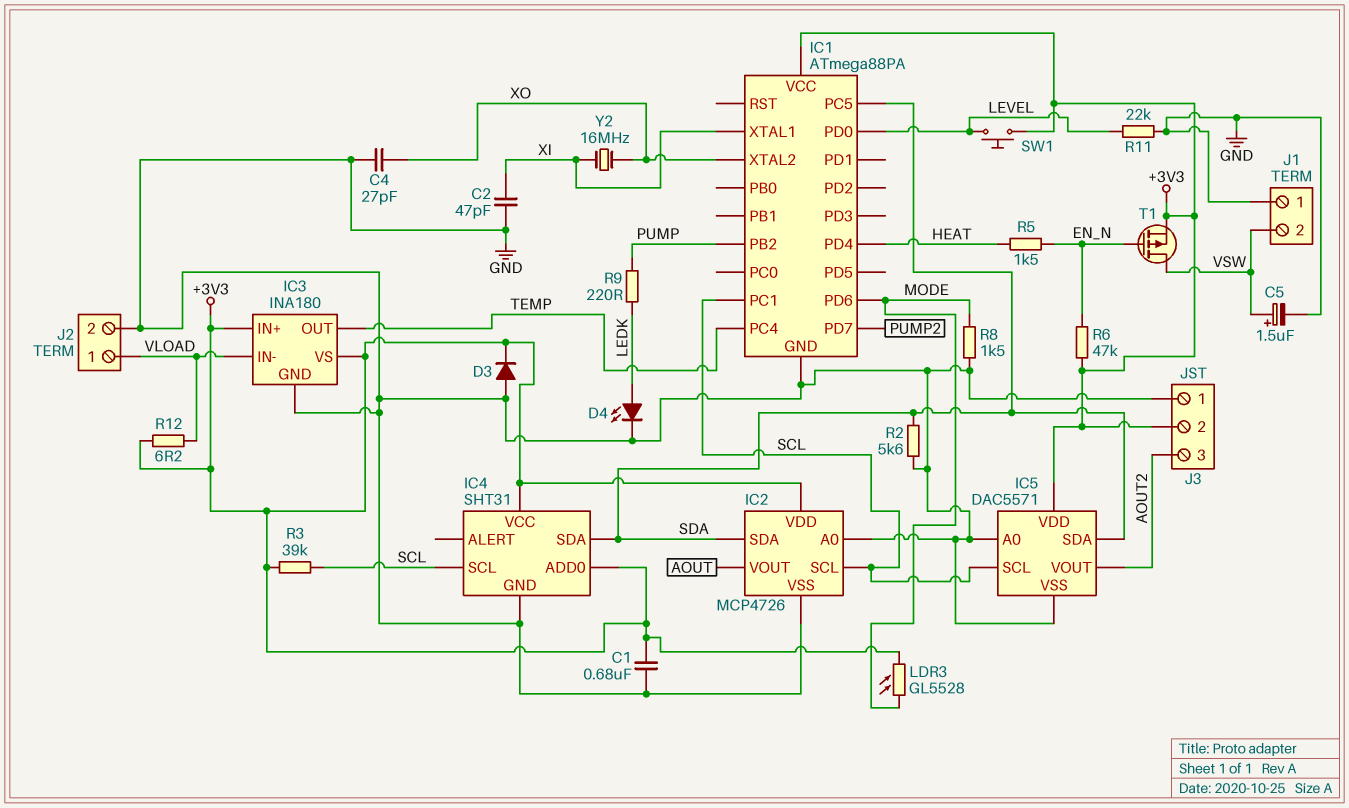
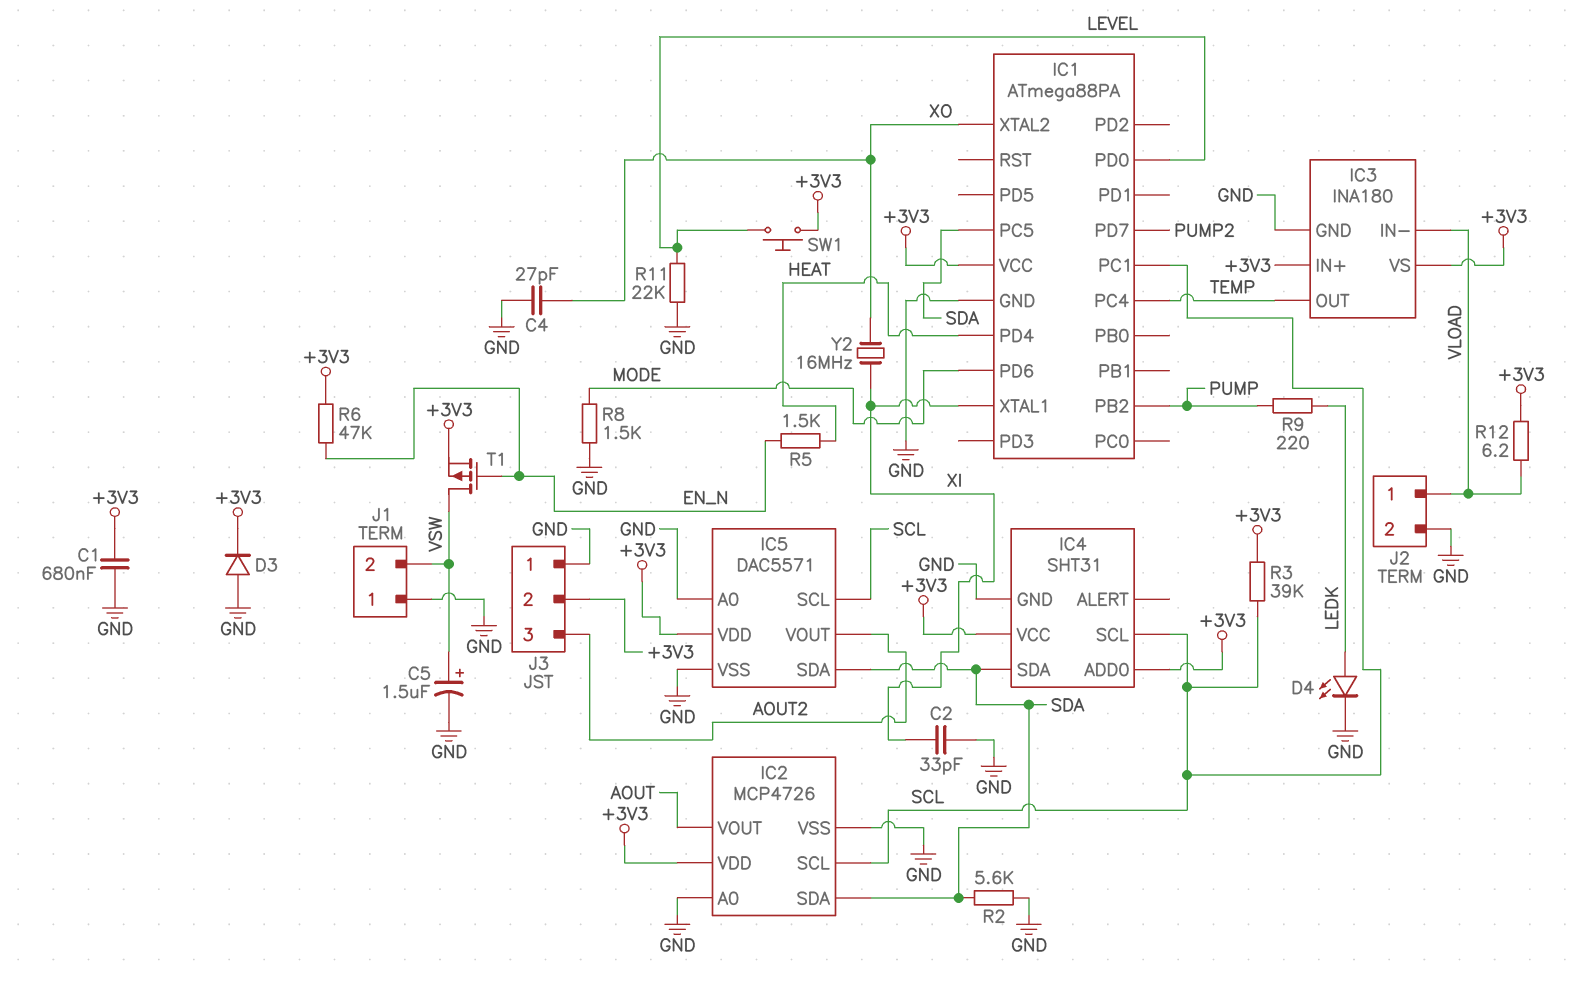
C2: 47pF (GND, XI) -> 33pF (GND, XI)
LDR3: GL5528 (+3V3, MODE) -> none

